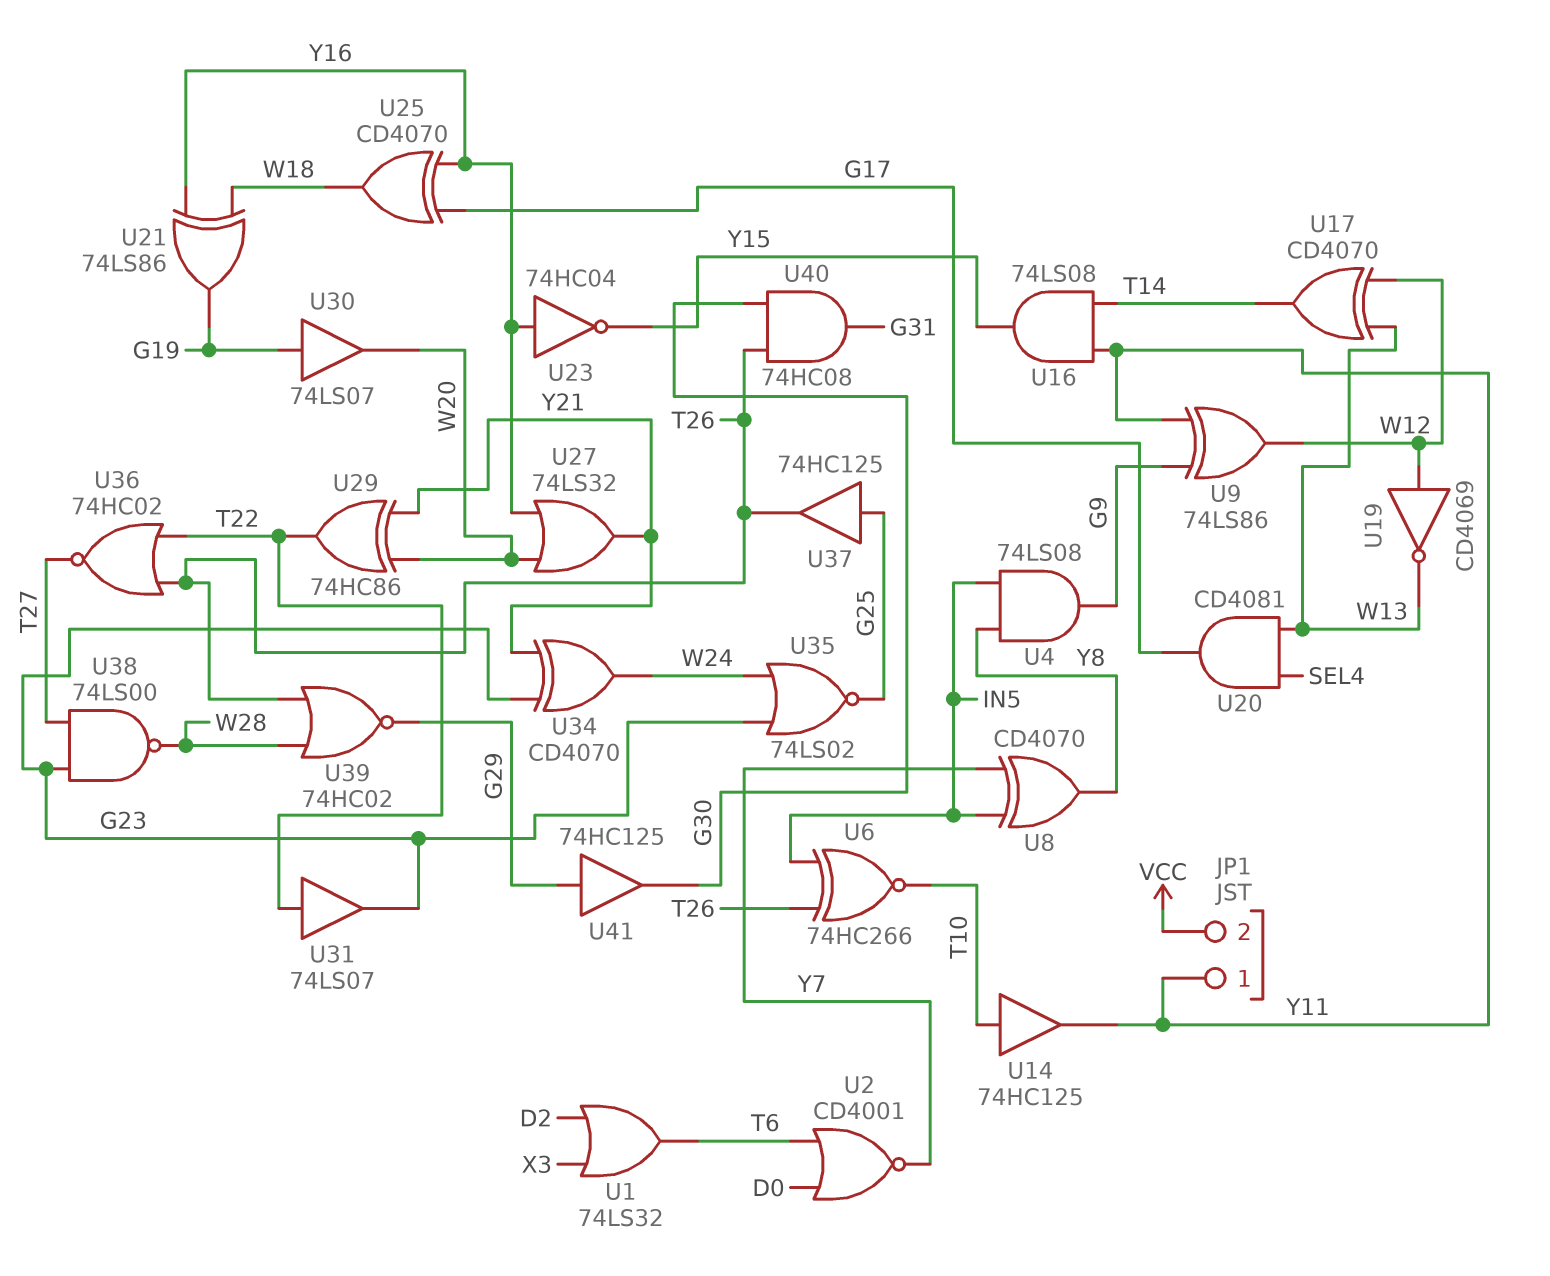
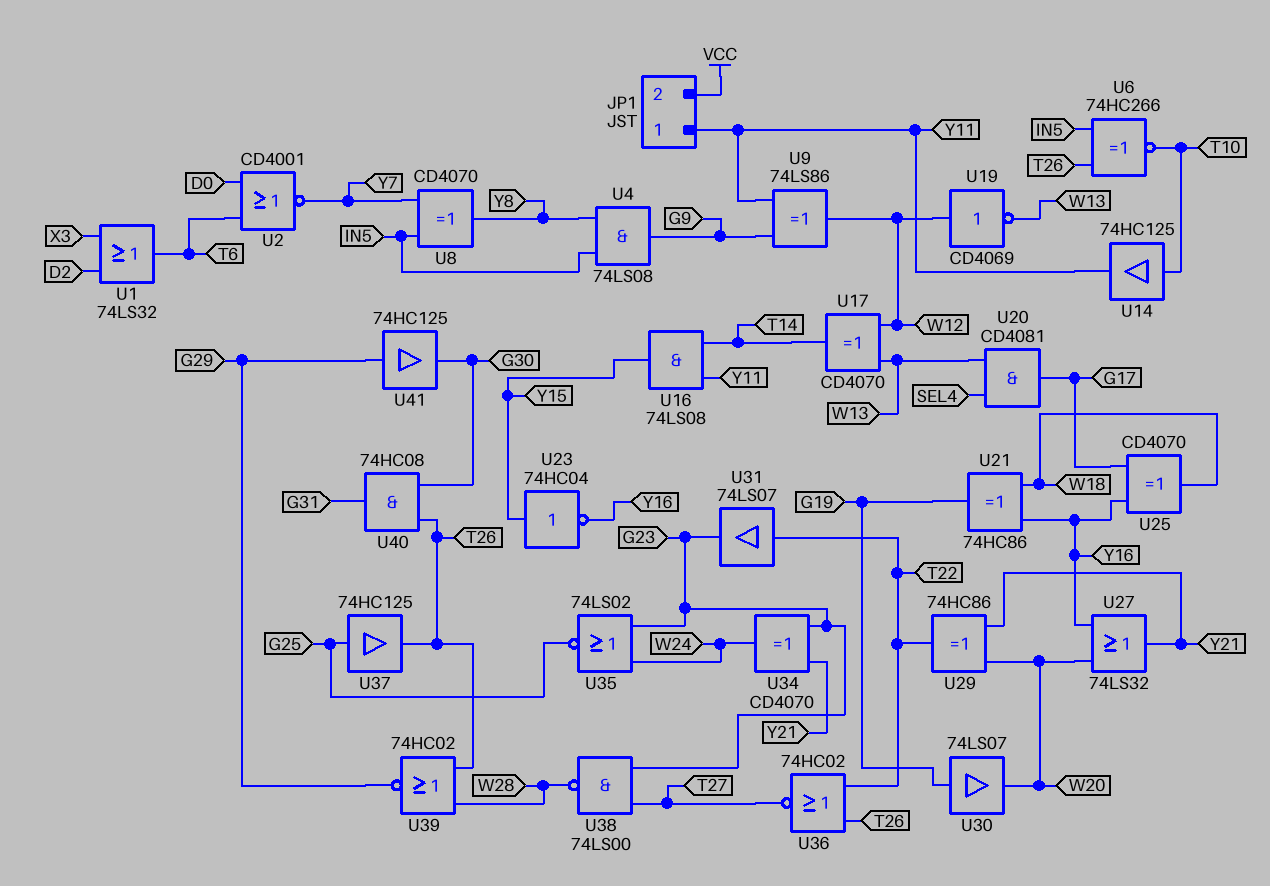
U21: XOR 74LS86 (in W18, in Y16, out G19) -> XOR 74HC86 (in W18, in Y16, out G19)
U23: NOT 74HC04 (in Y16, out Y15) -> NOT 74HC04 (in Y15, out Y16)

